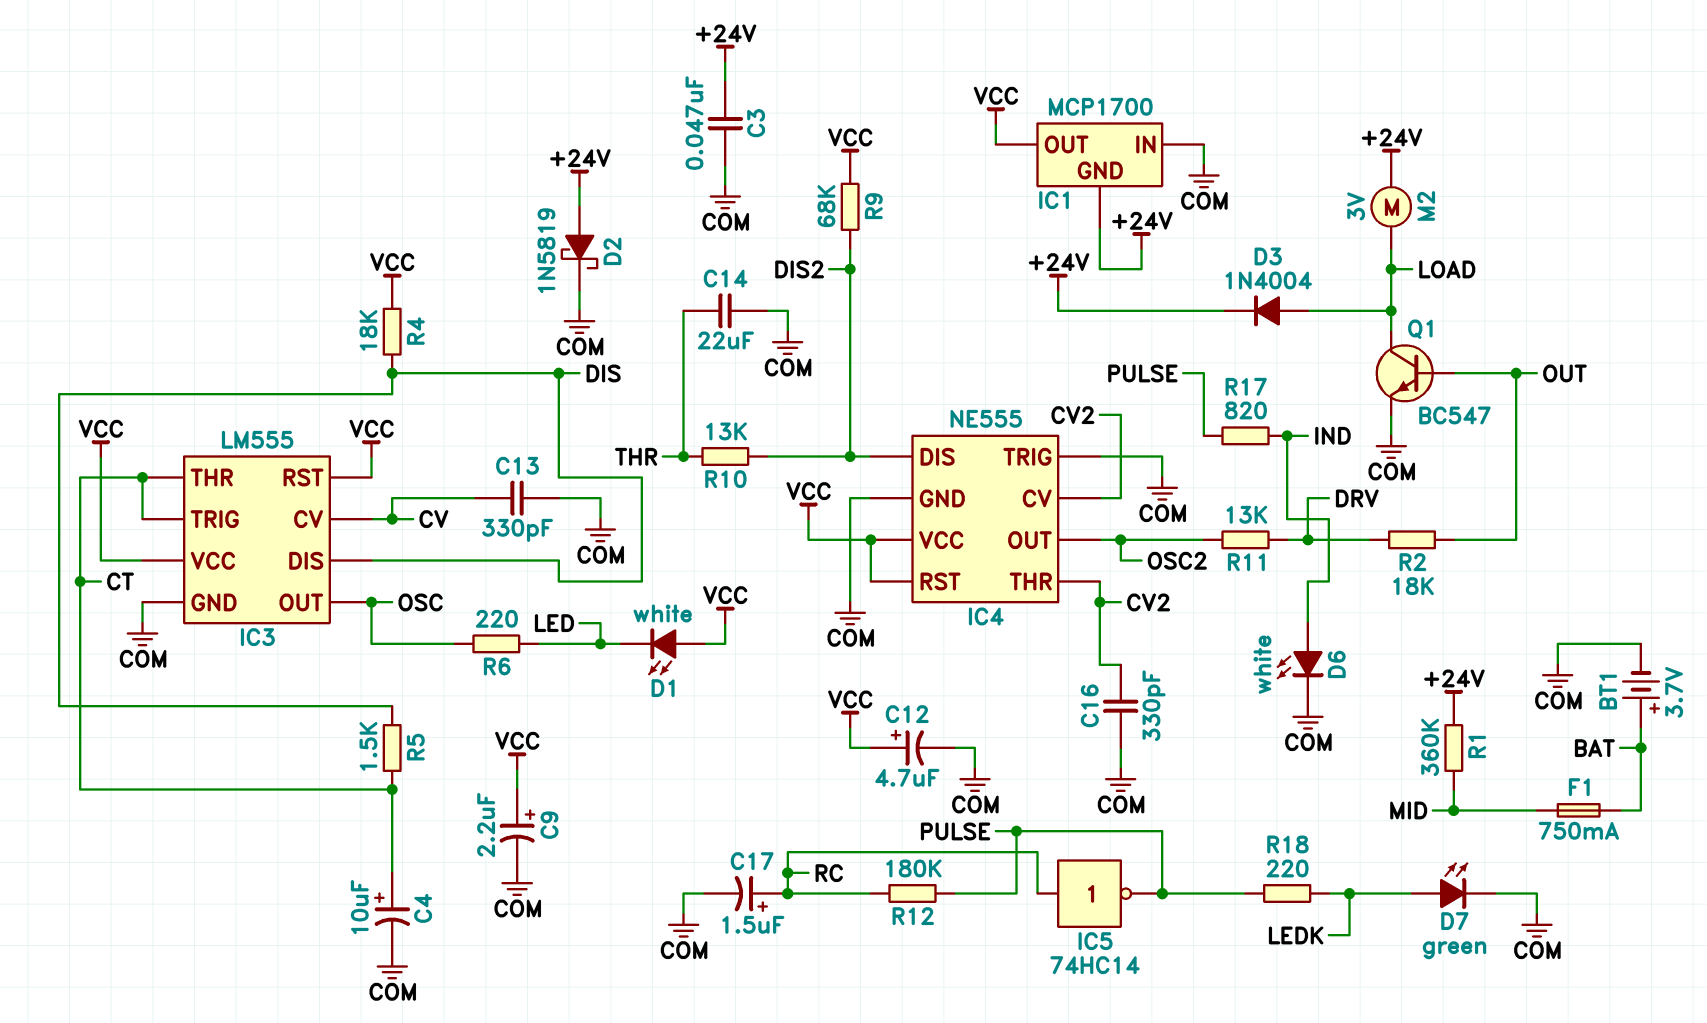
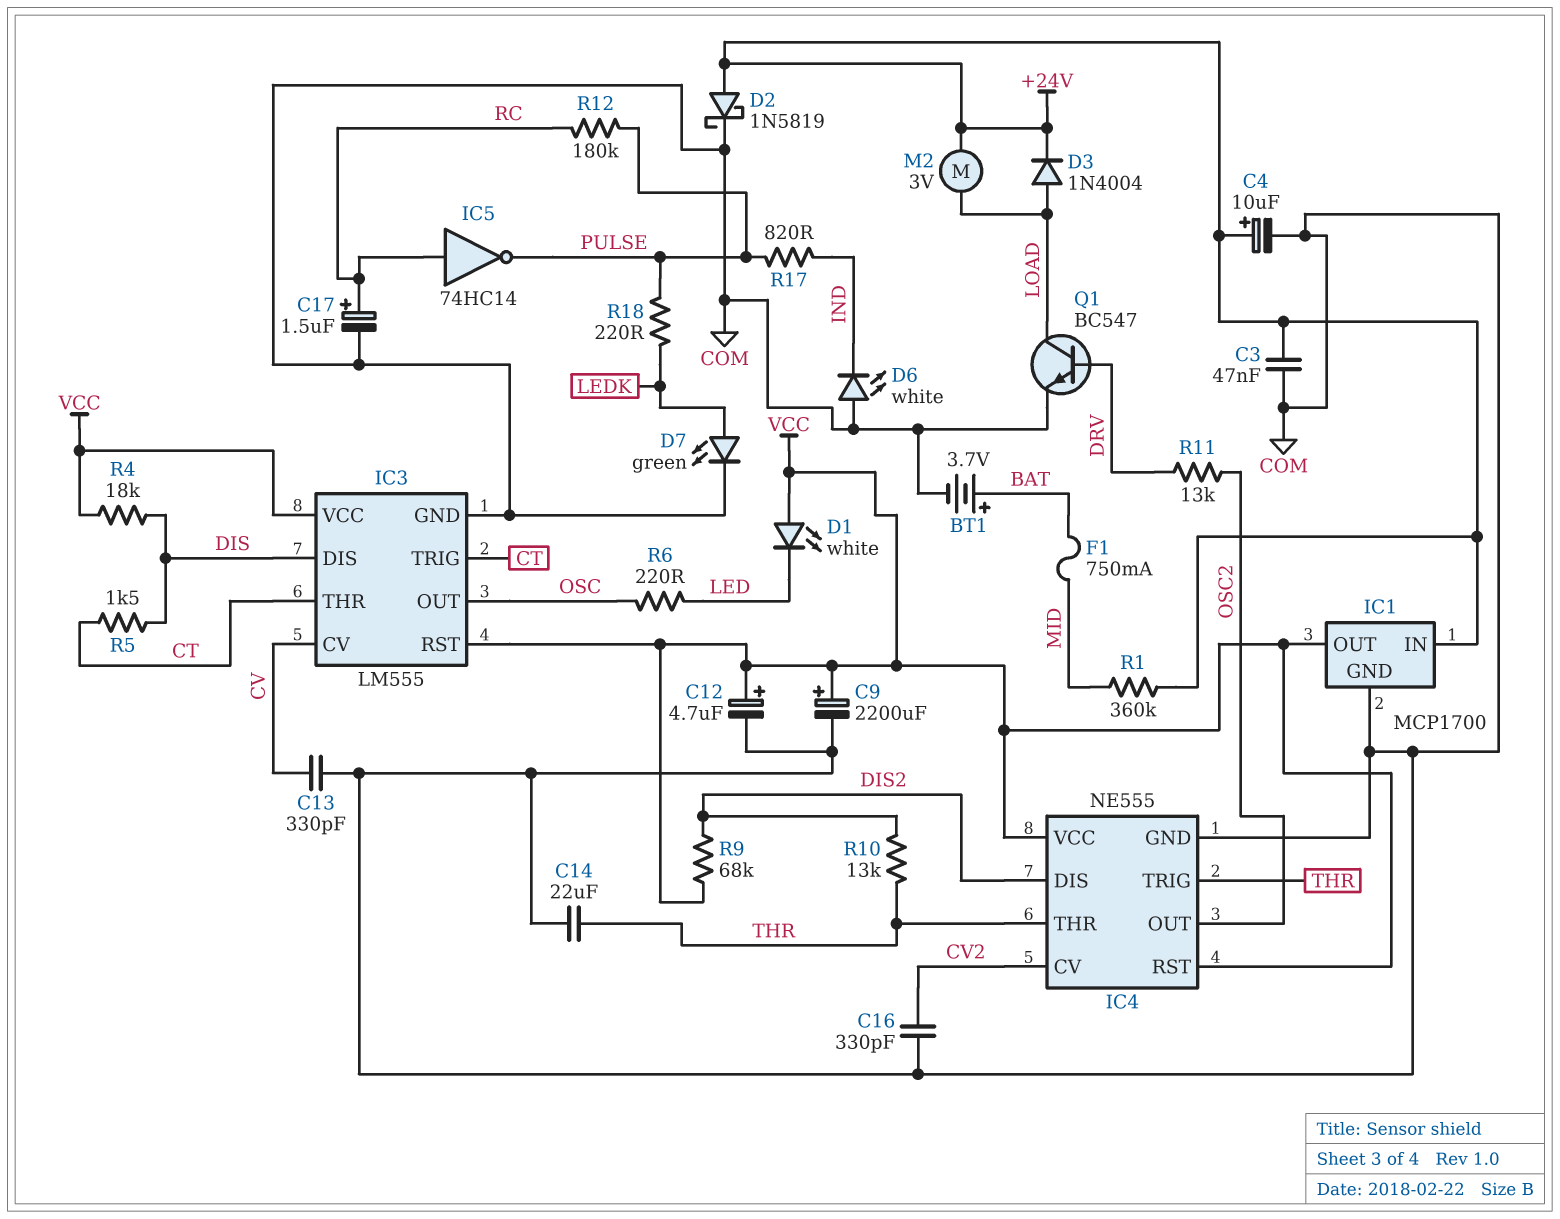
C4: 10uF (plus CT, minus COM) -> 10uF (plus +24V, minus COM)
C9: 2.2uF (plus VCC, minus COM) -> 2200uF (plus VCC, minus COM)
D6: LED white (A IND, K COM) -> LED white (A COM, K IND)
IC1 pin GND: +24V -> COM
IC1 pin IN: COM -> +24V
IC4 pin THR: CV2 -> THR
IC4 pin TRIG: COM -> THR
Q1: NPN BC547 (B OUT, C LOAD, E COM) -> NPN BC547 (B DRV, C LOAD, E COM)
R2: 18k (DRV, OUT) -> none

